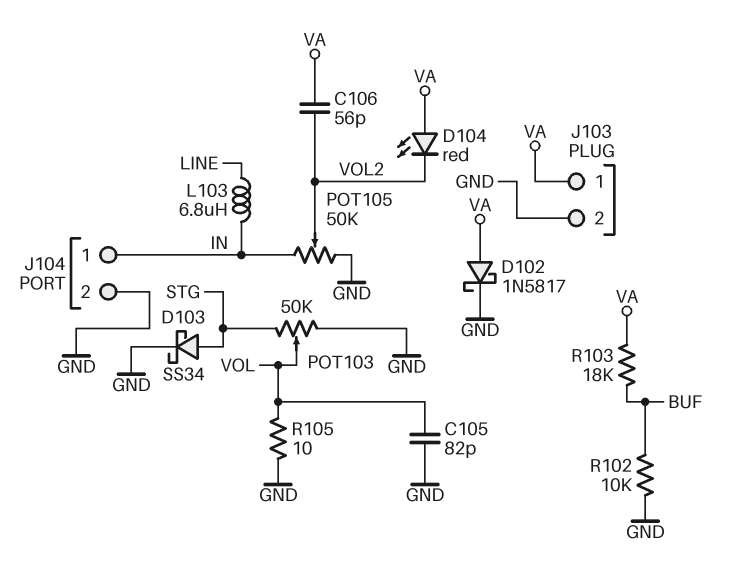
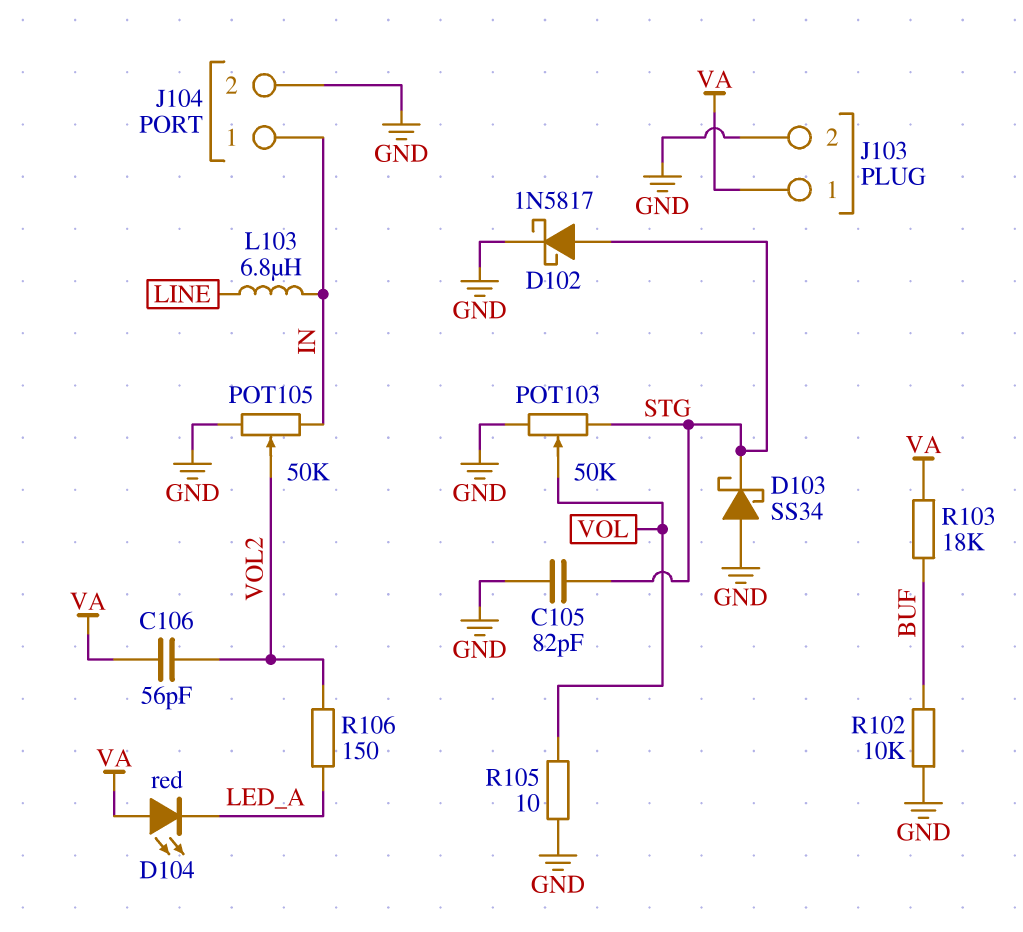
C105: 82pF (GND, VOL) -> 82pF (GND, STG)
D102: schottky 1N5817 (A VA, K GND) -> schottky 1N5817 (A STG, K GND)
D103: schottky SS34 (A STG, K GND) -> schottky SS34 (A GND, K STG)
D104: LED red (A VA, K VOL2) -> LED red (A VA, K LED_A)
R106: none -> 150 (LED_A, VOL2)

